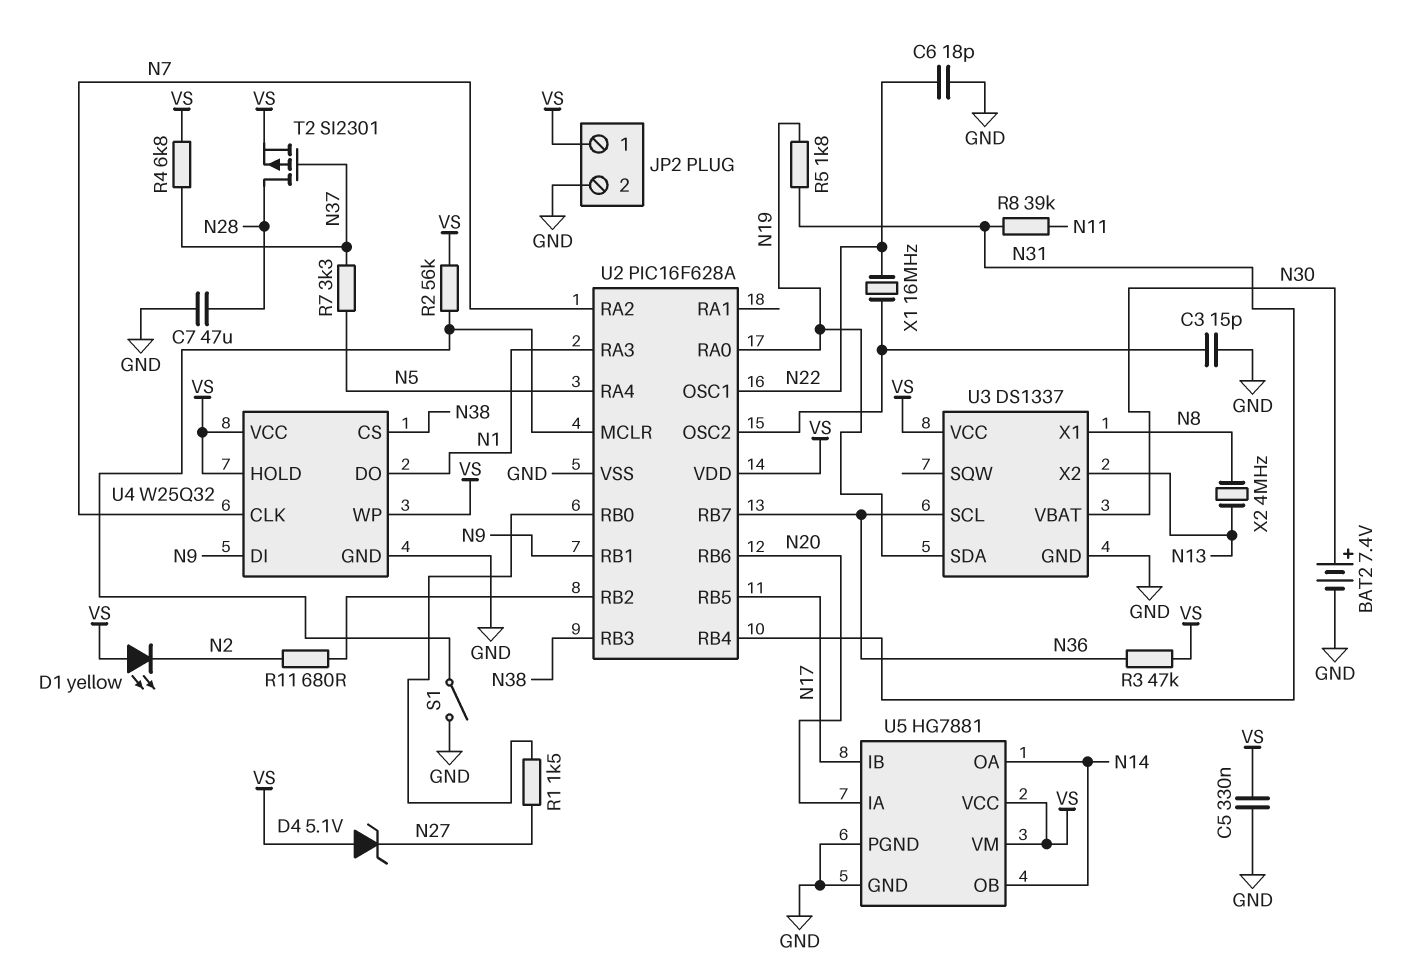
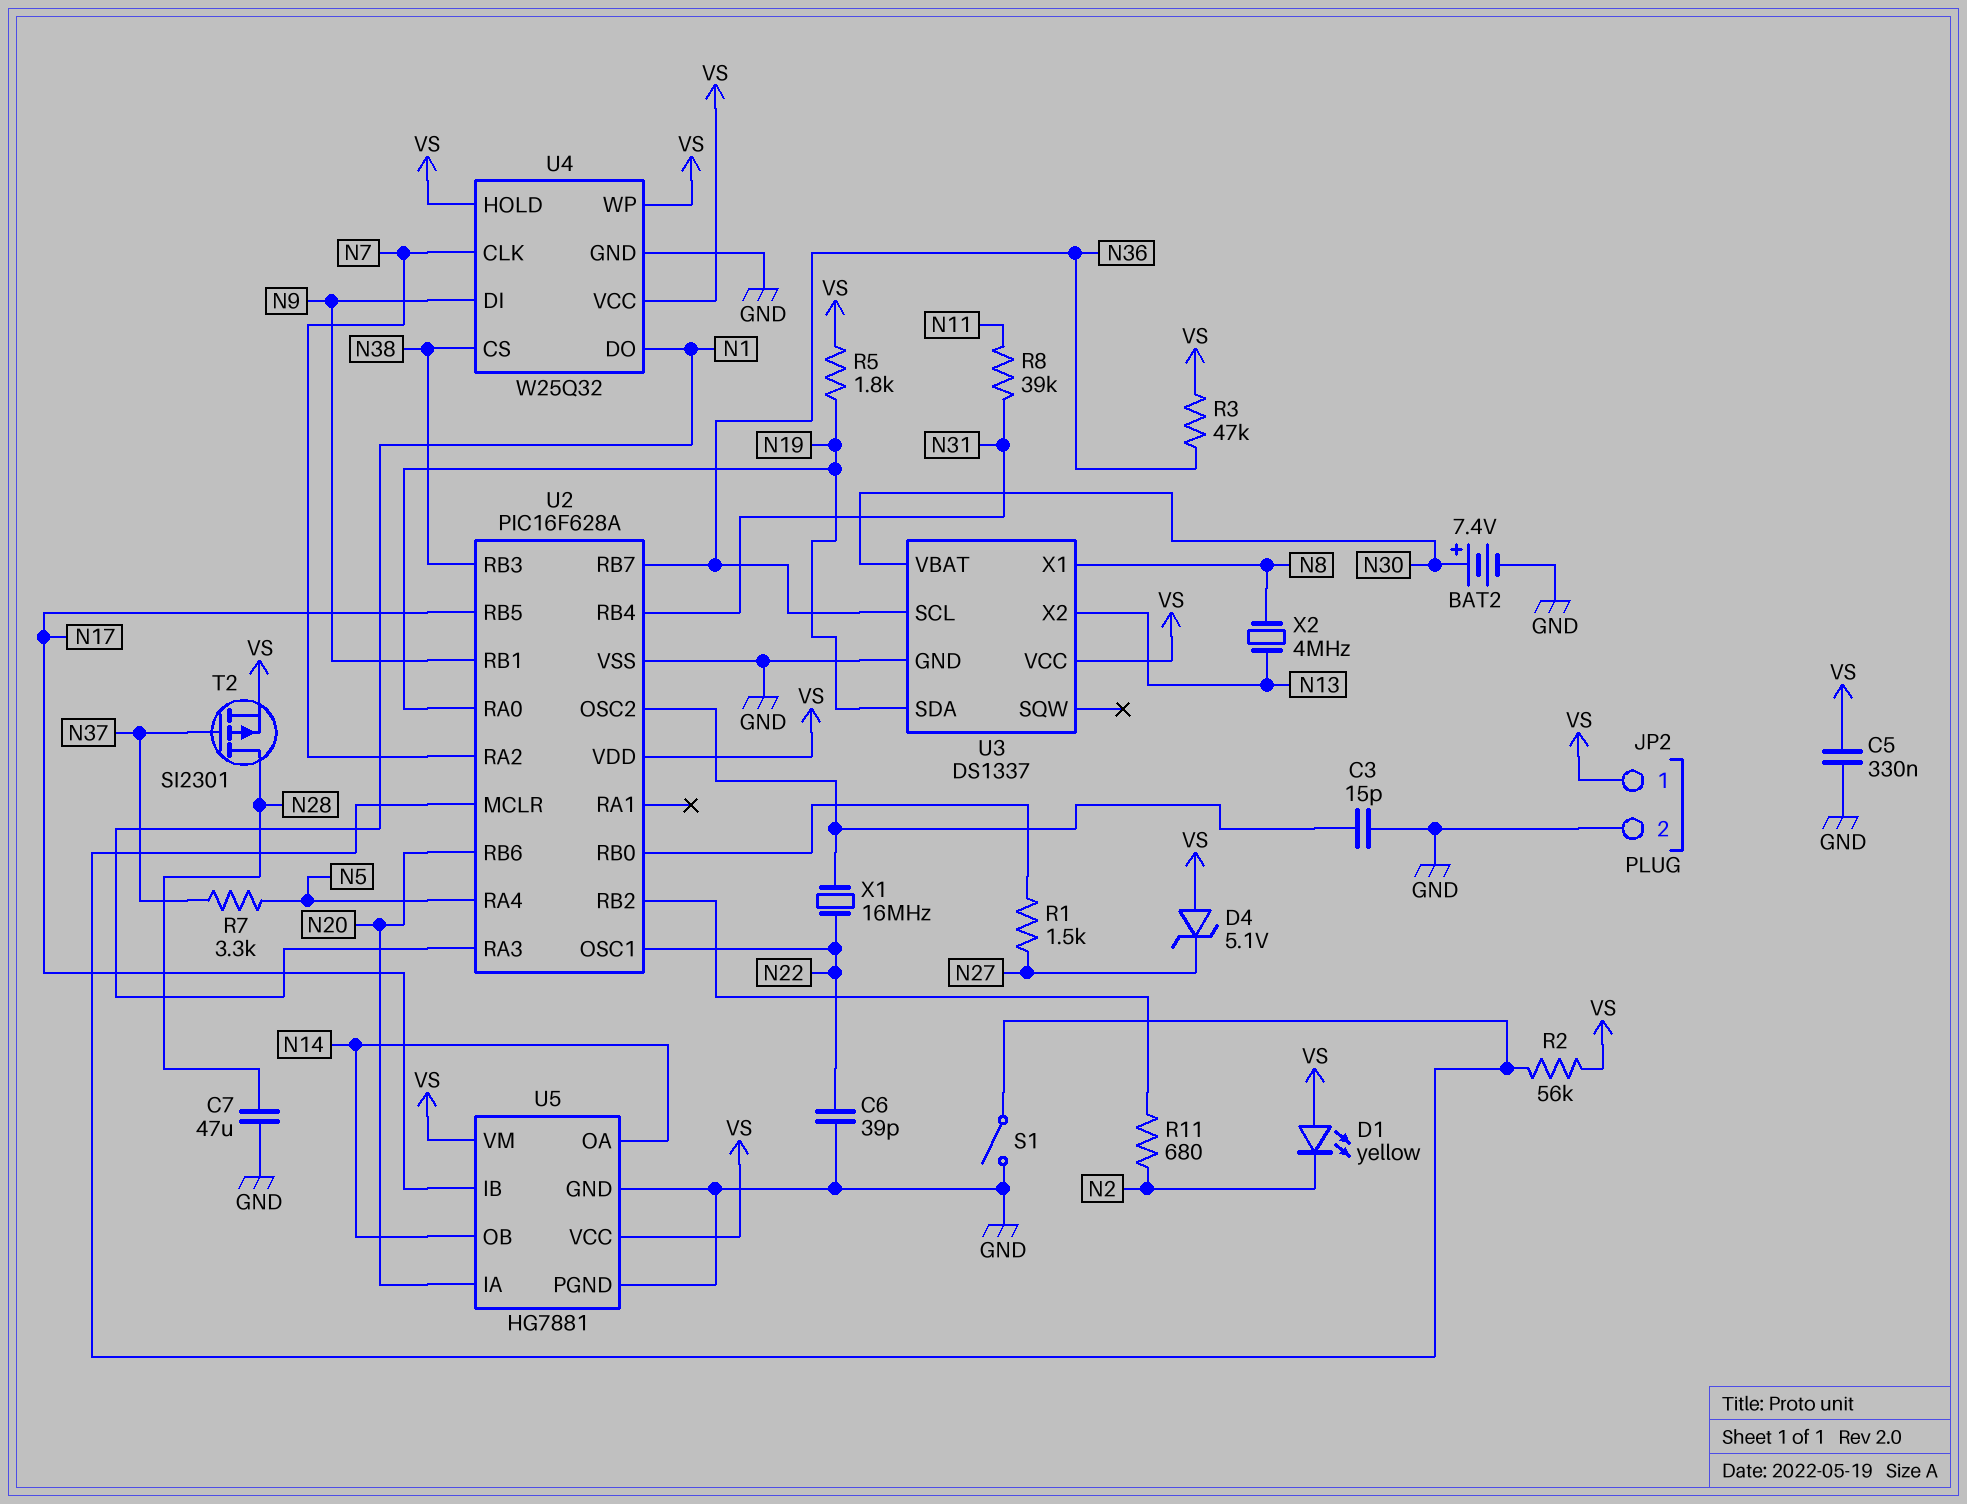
C6: 18pF (GND, N22) -> 39pF (GND, N22)
R4: 6.8k (N37, VS) -> none
R5: 1.8k (N19, N31) -> 1.8k (N19, VS)

